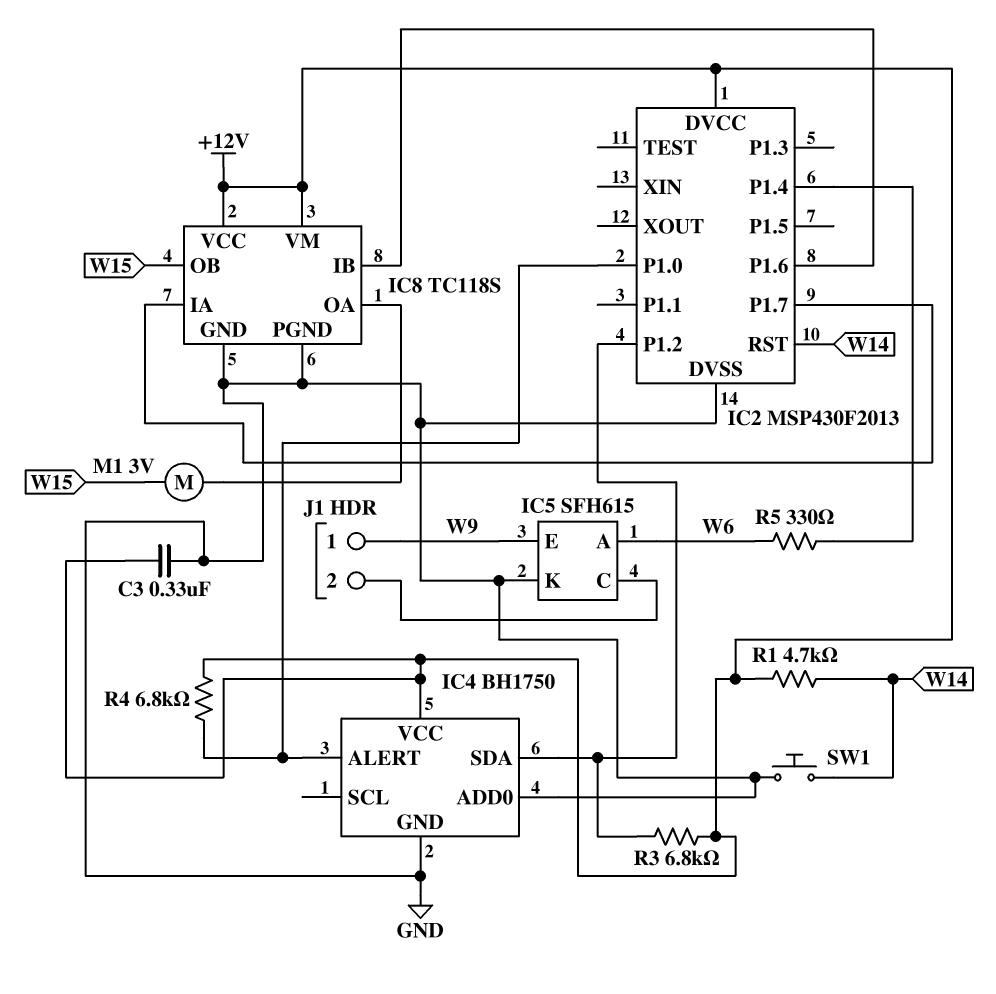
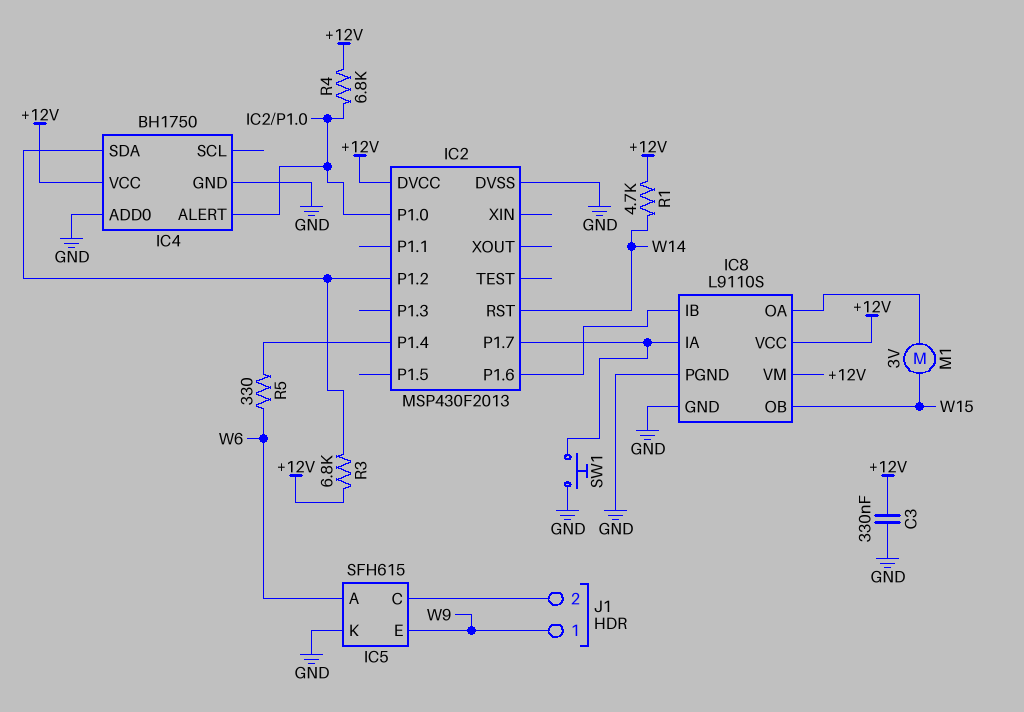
IC8: TC118S -> L9110S
SW1: button (GND, W14) -> button (GND, IC2/P1.7)

